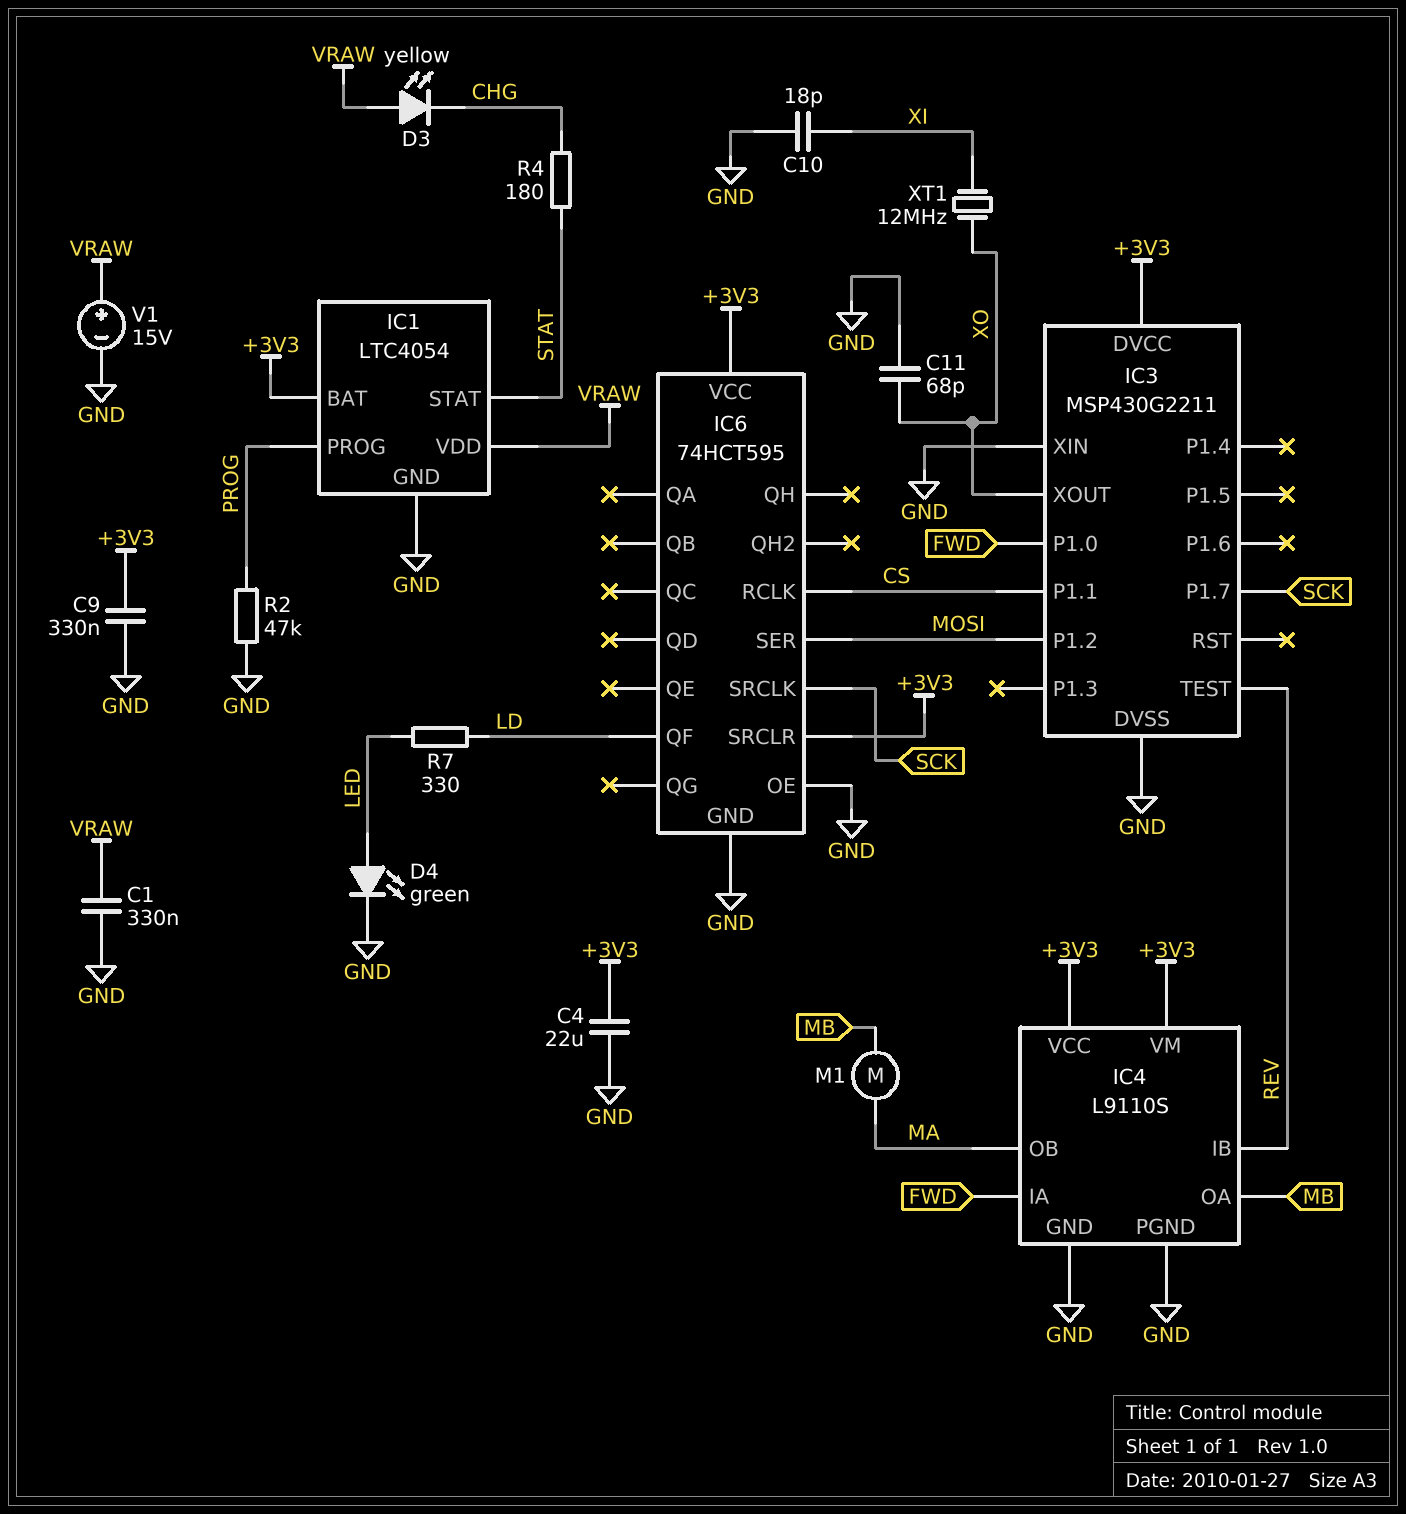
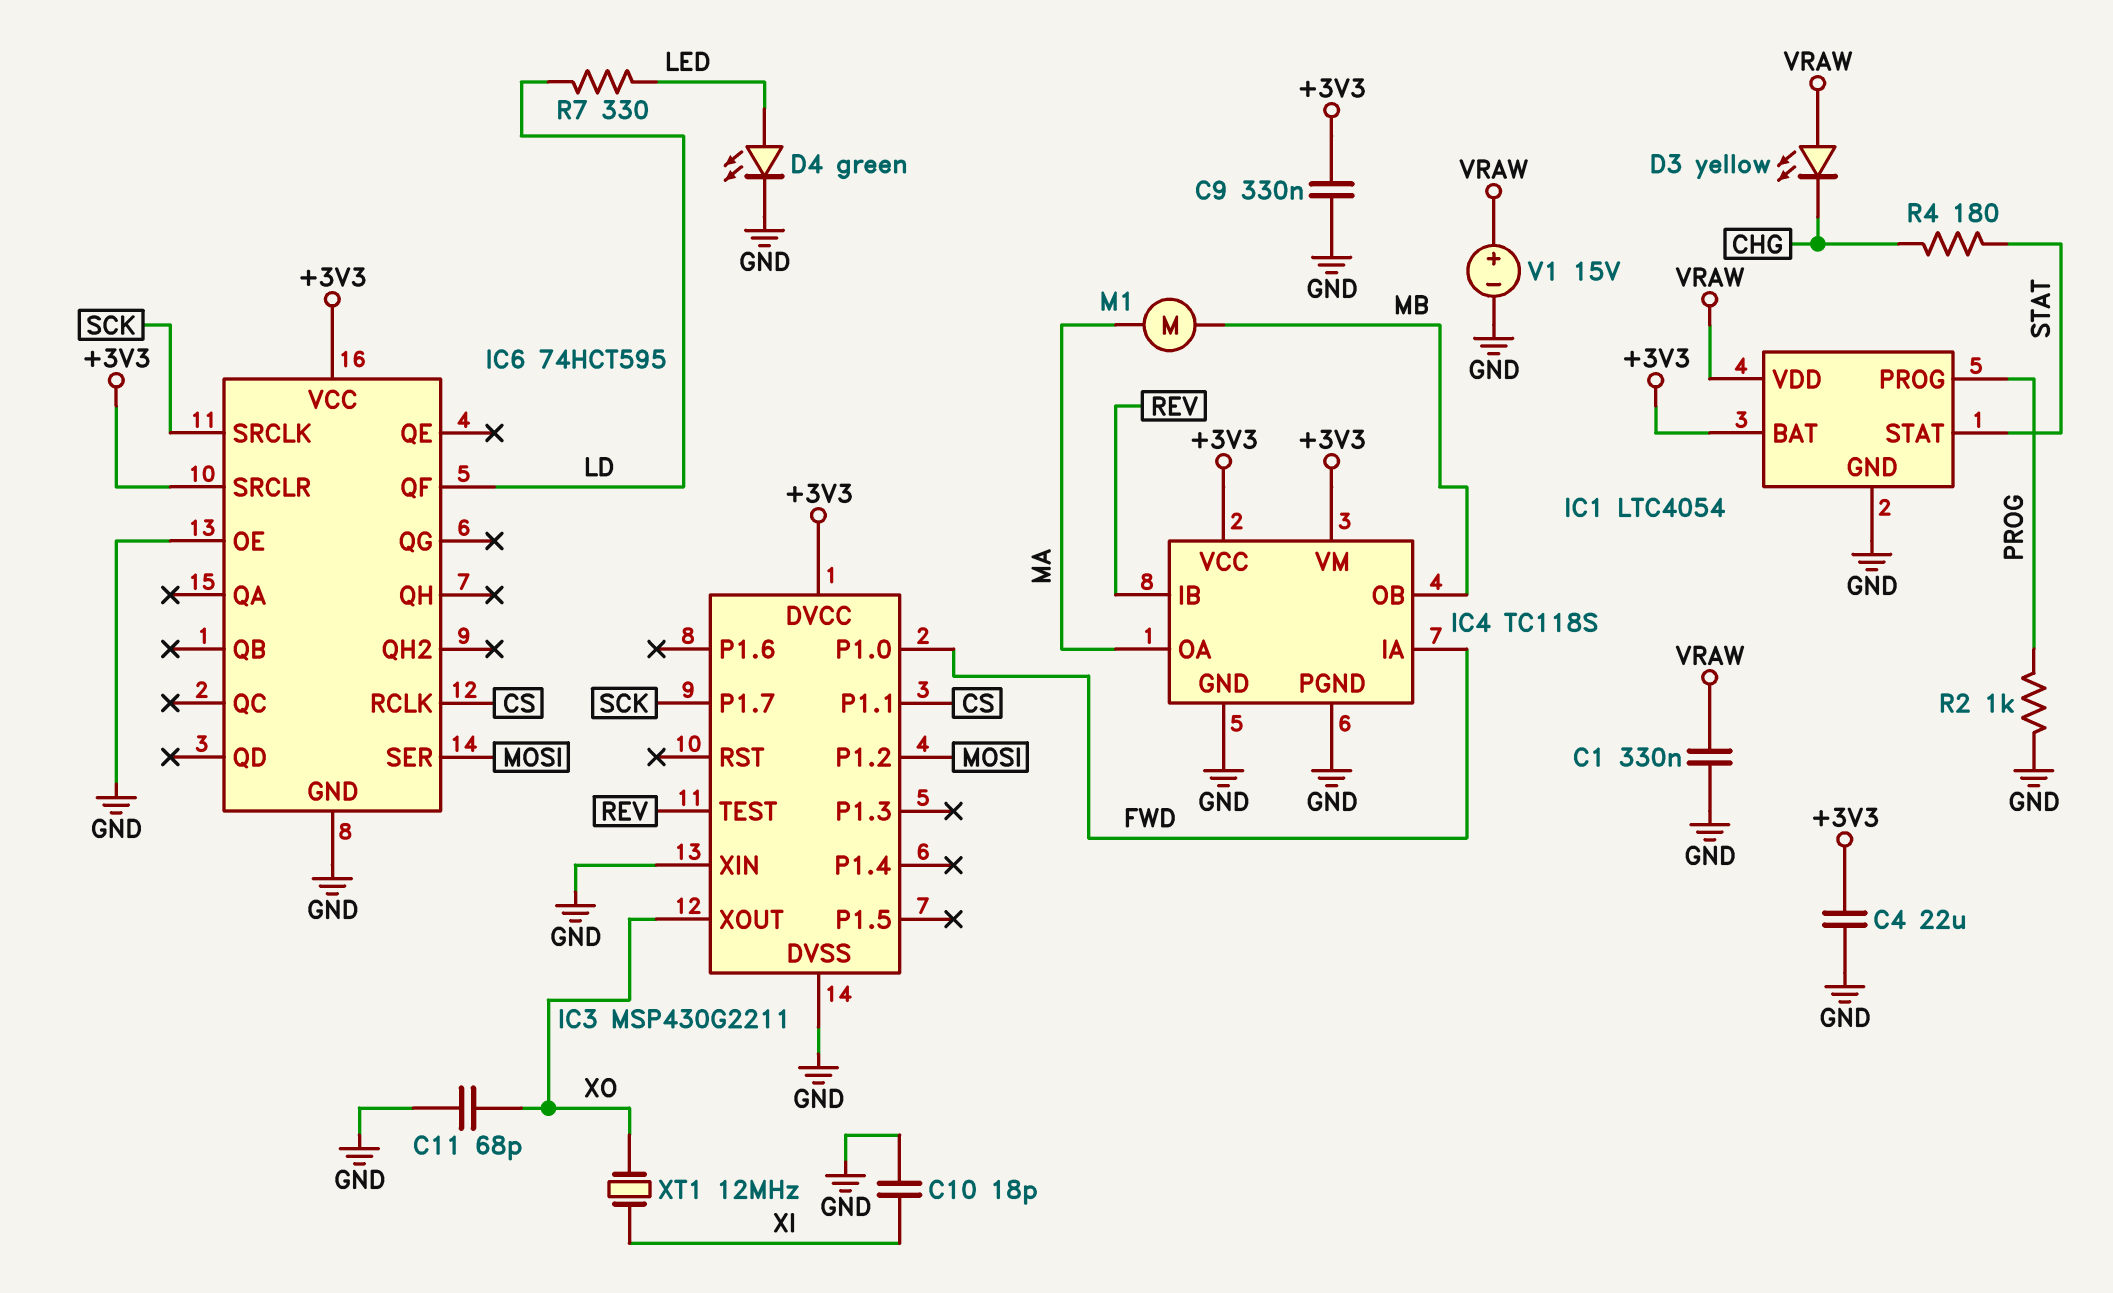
IC4: L9110S -> TC118S
IC4 pin OA: MB -> MA
IC4 pin OB: MA -> MB
R2: 47k (GND, PROG) -> 1k (GND, PROG)

